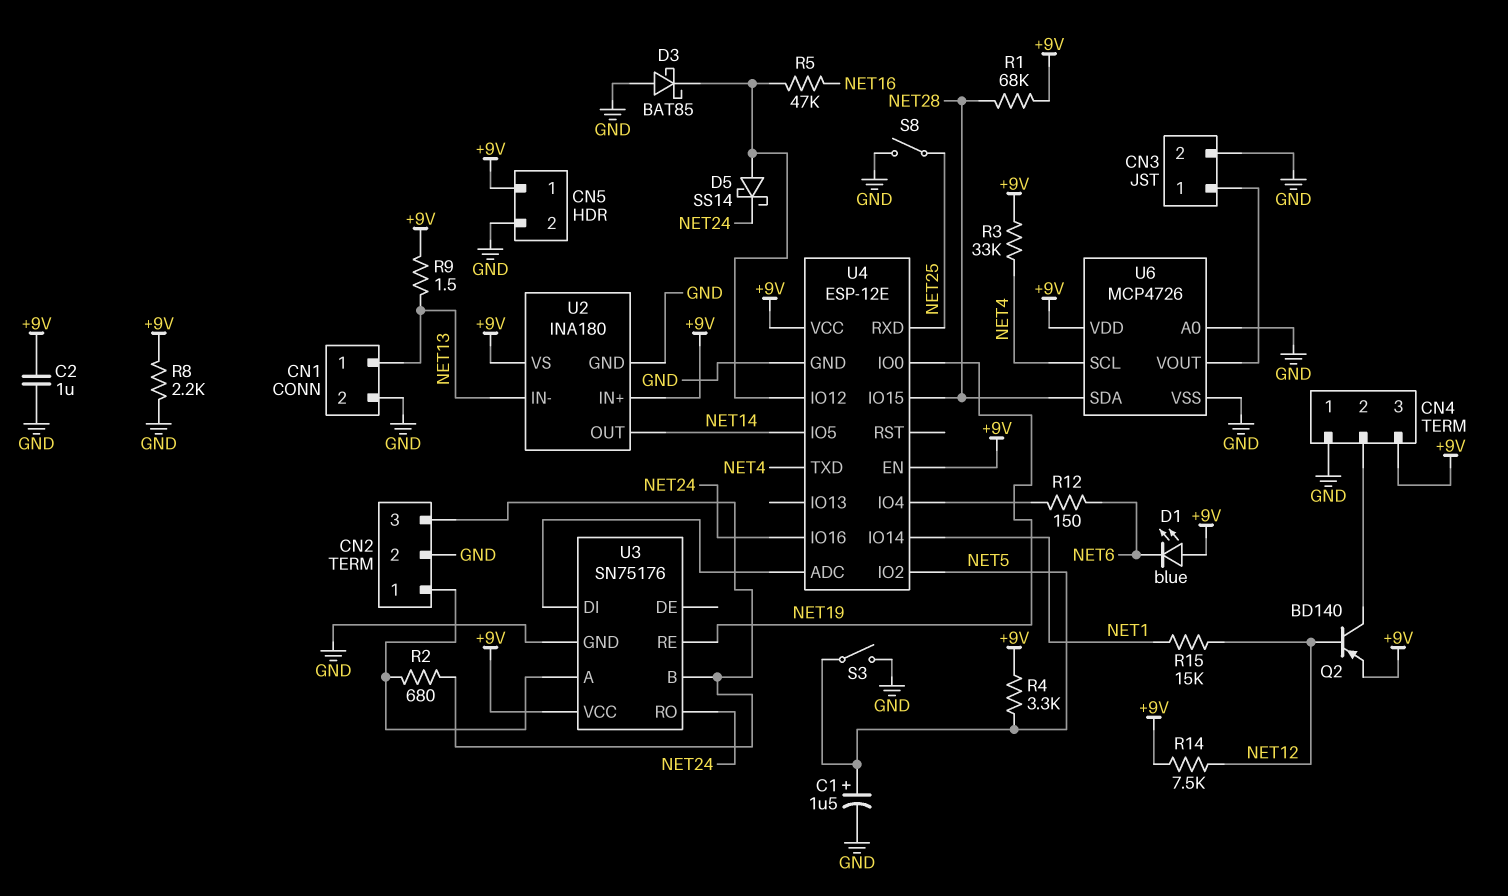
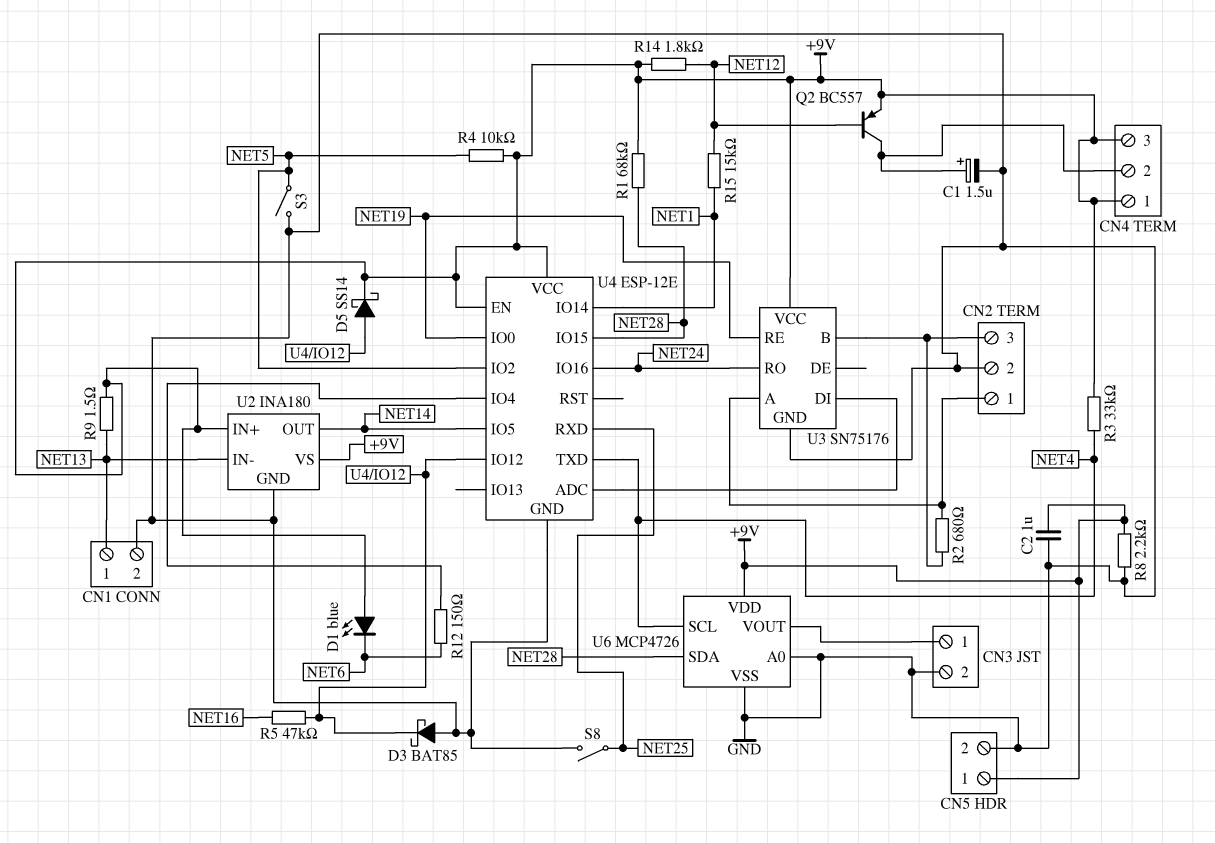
C1: 1.5uF (plus NET5, minus GND) -> 1.5uF (plus CN4/2, minus GND)
CN4 pin 1: GND -> +9V
D5: schottky SS14 (A U4/IO12, K NET24) -> schottky SS14 (A U4/IO12, K +9V)
Q2: PNP BD140 (B NET12, C CN4/2, E +9V) -> PNP BC557 (B NET12, C CN4/2, E +9V)
R4: 3.3k (+9V, NET5) -> 10k (+9V, NET5)
R14: 7.5k (+9V, NET12) -> 1.8k (+9V, NET12)

